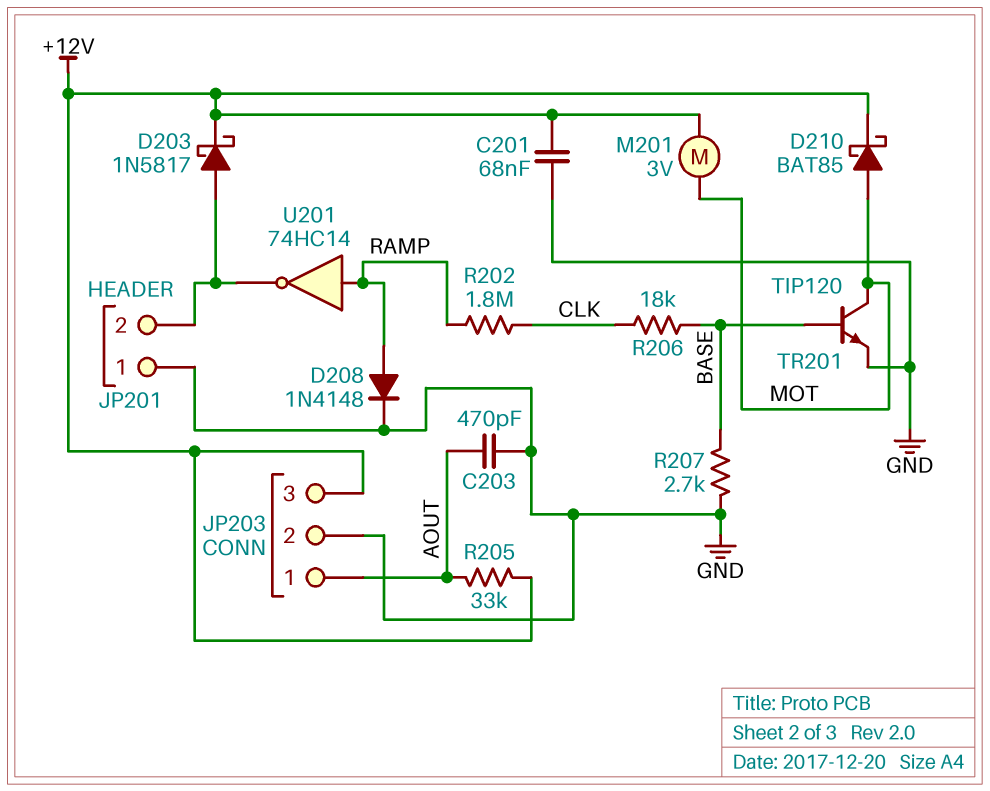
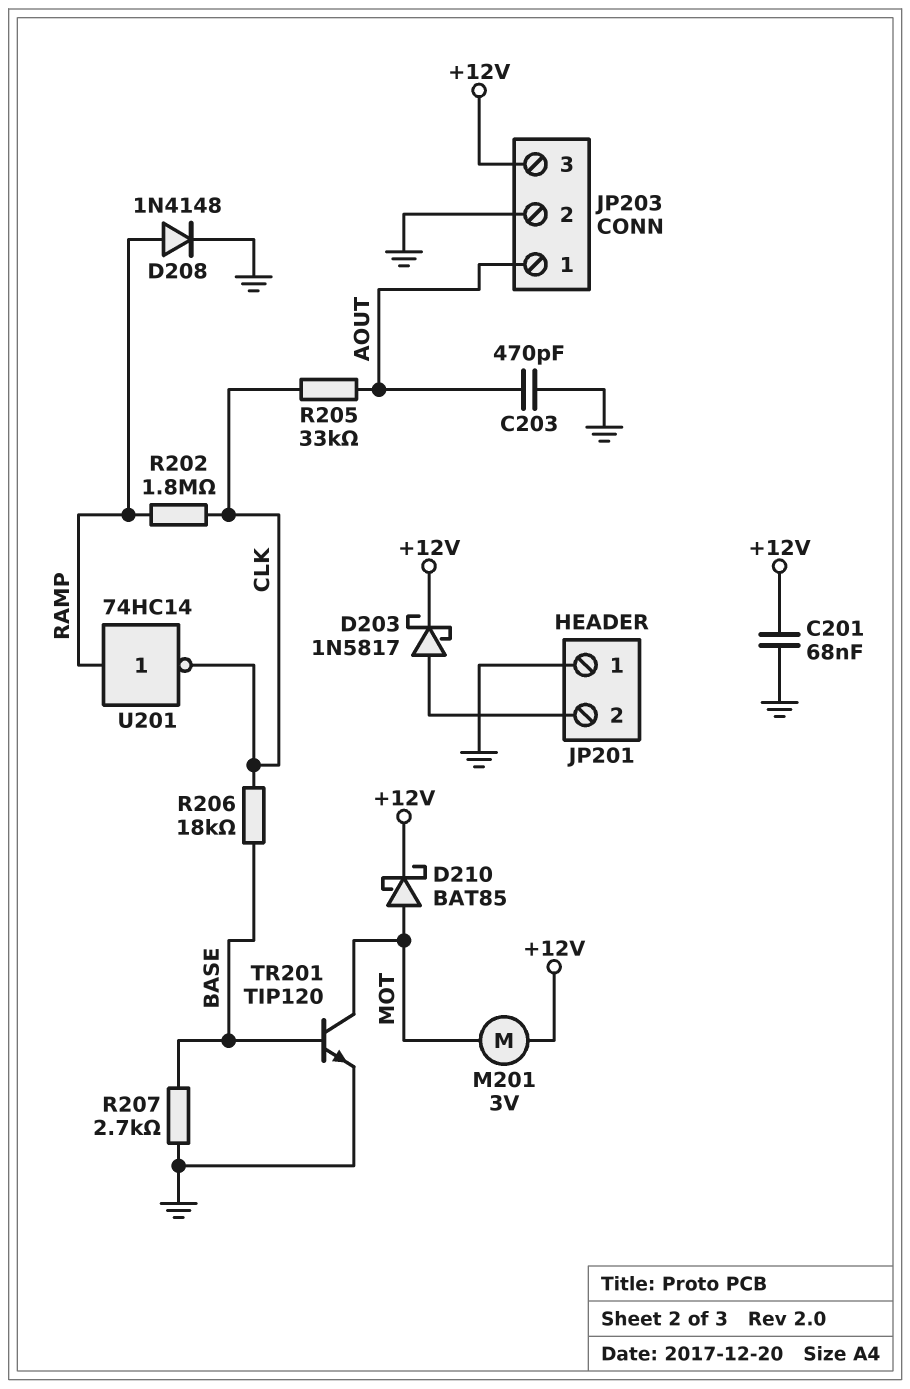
R205: 33k (+12V, AOUT) -> 33k (AOUT, CLK)
U201: NOT 74HC14 (in RAMP, out JP201/2) -> NOT 74HC14 (in RAMP, out CLK)

